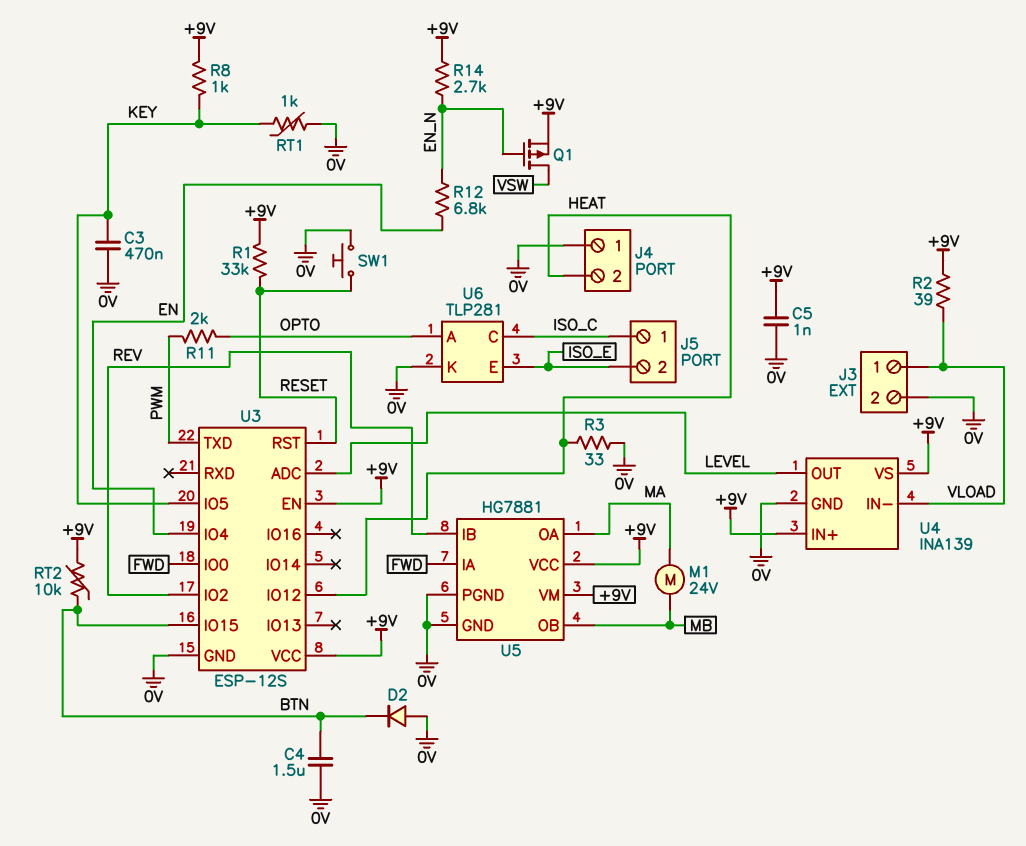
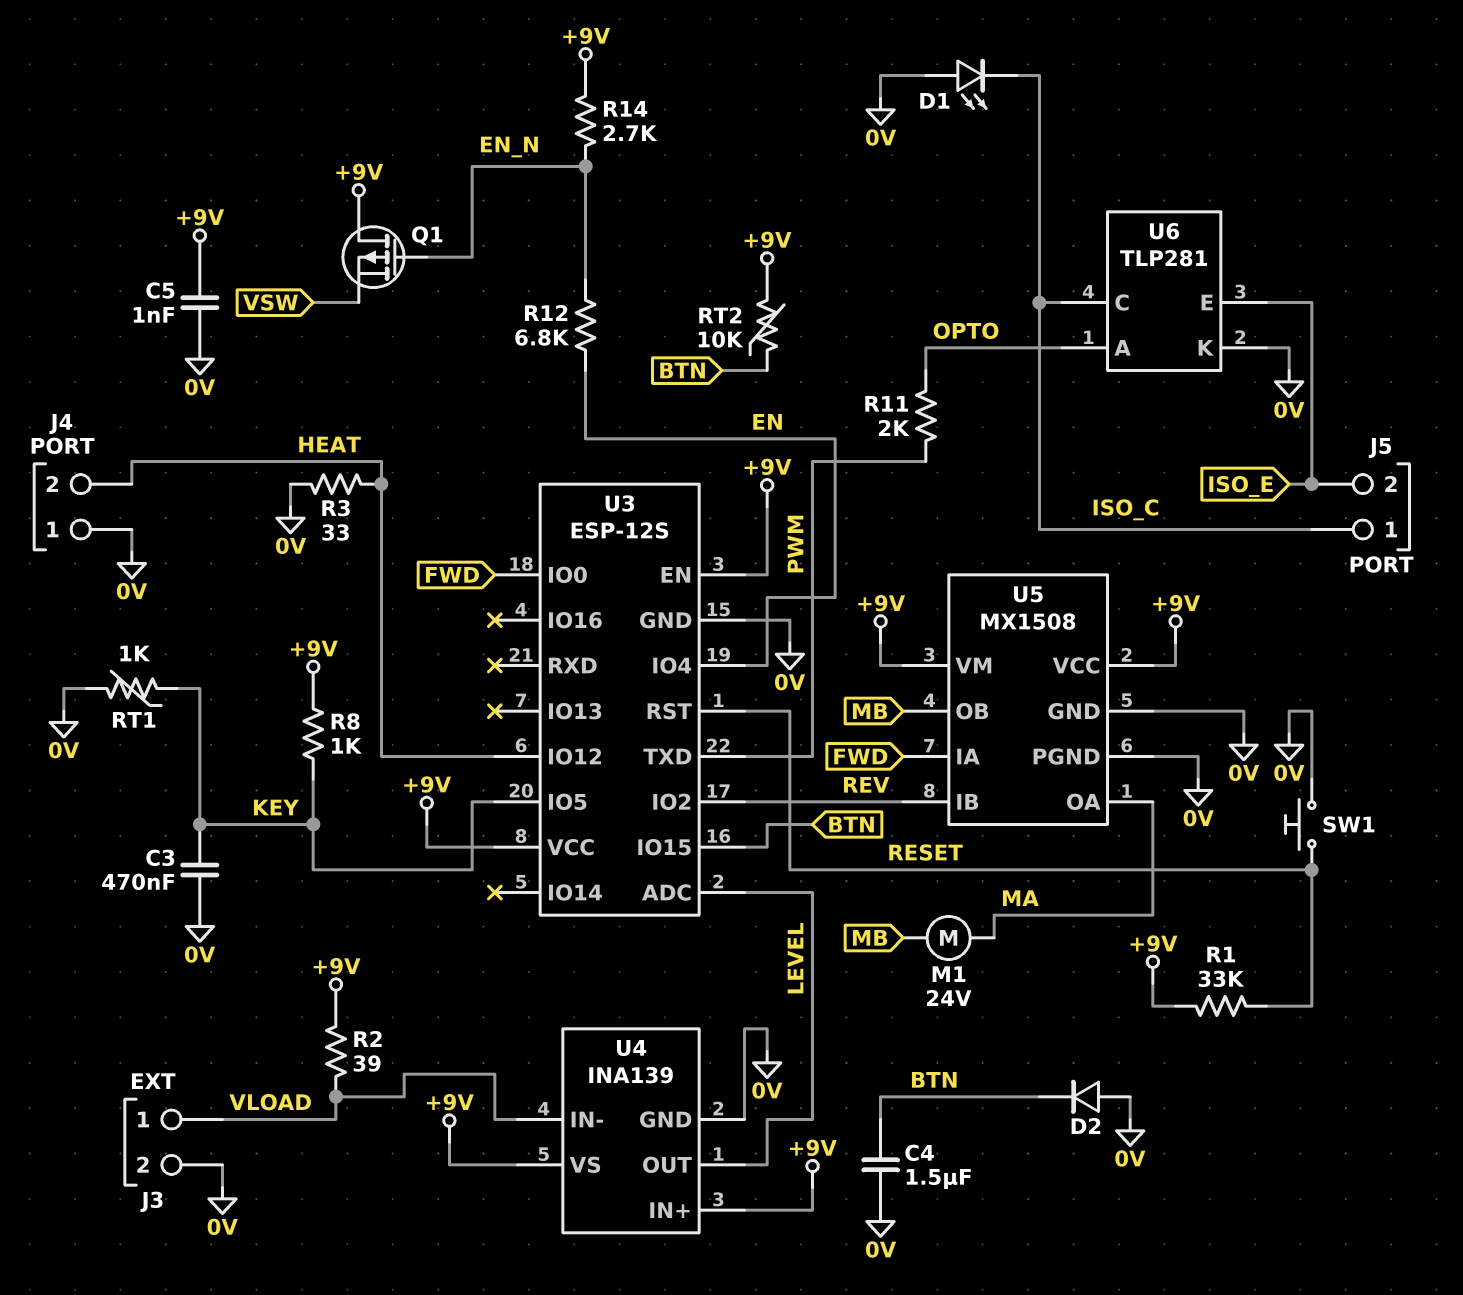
D1: none -> LED (A 0V, K ISO_C)
Q1: PMOS (G EN_N, D VSW, S +9V) -> PMOS (G EN_N, D +9V, S VSW)
U5: HG7881 -> MX1508

